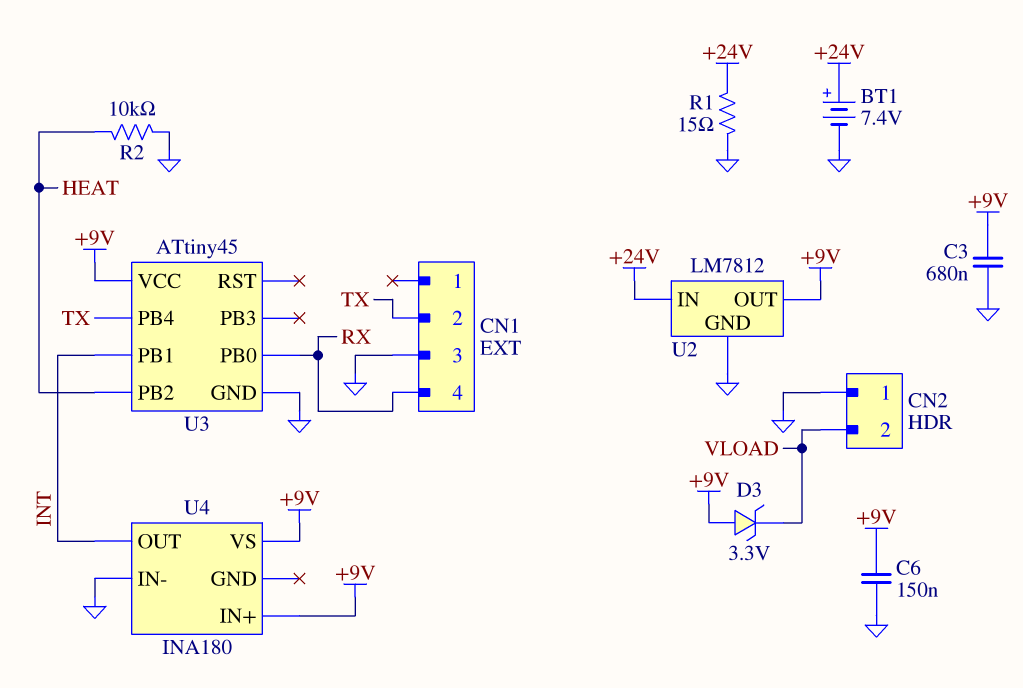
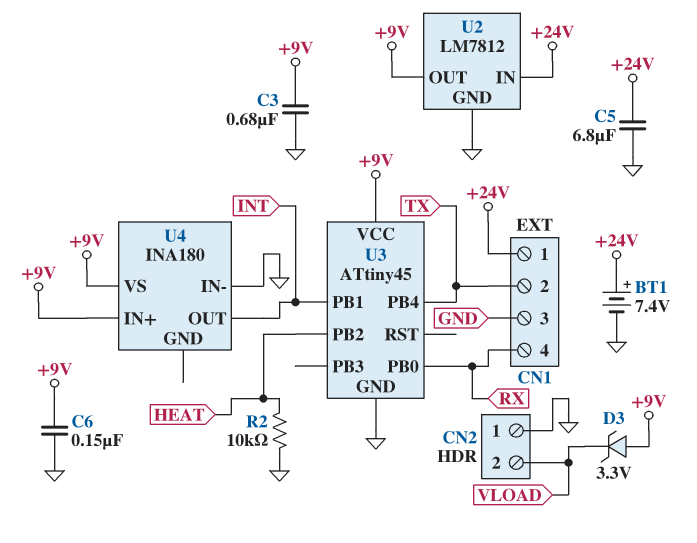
C5: none -> 6.8uF (+24V, GND)
CN1 pin 1: none -> +24V
R1: 15 (+24V, GND) -> none

